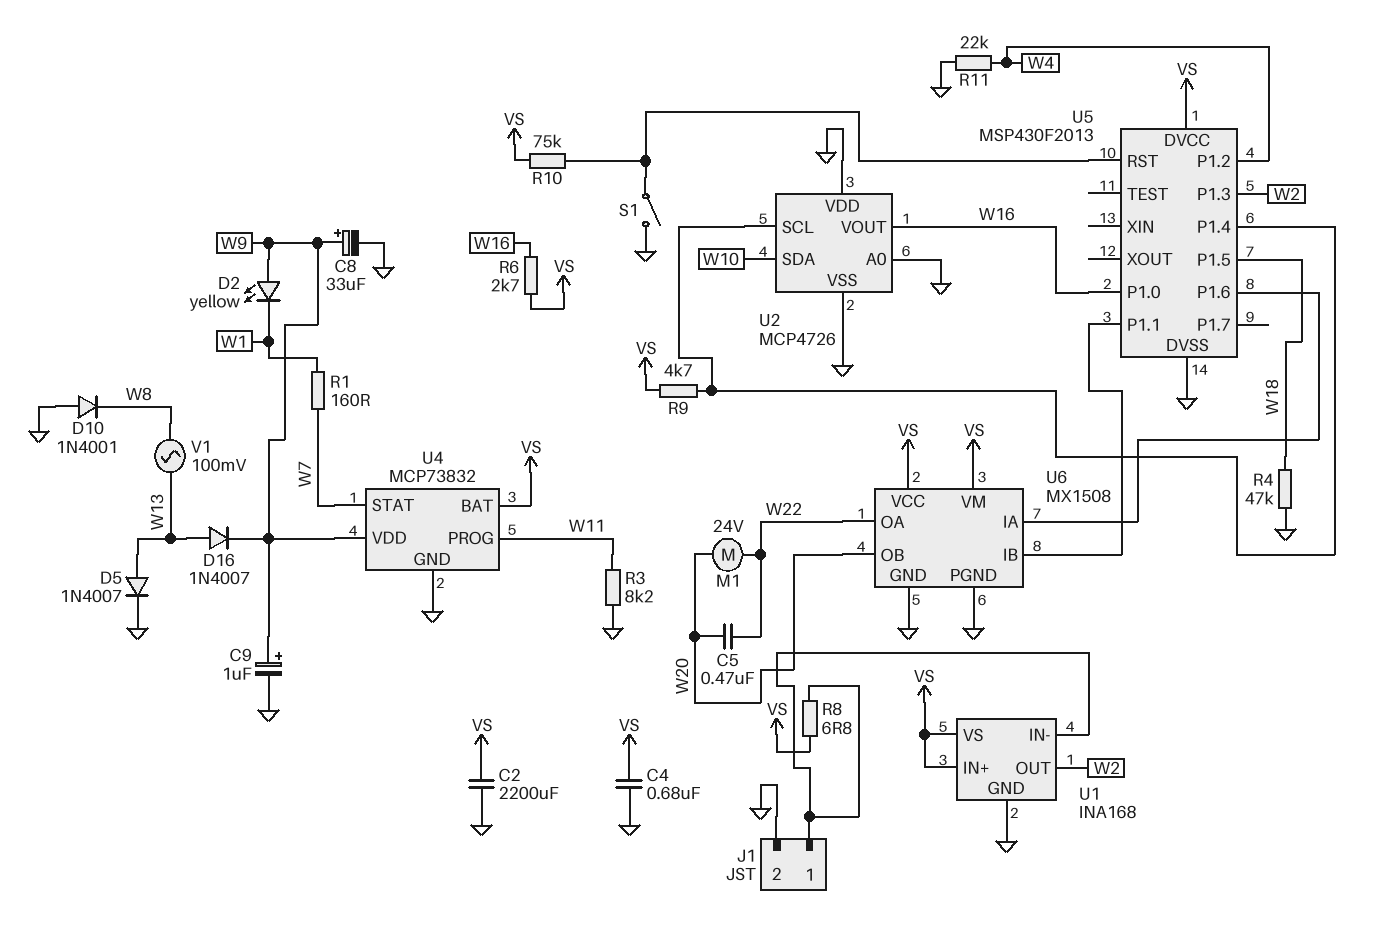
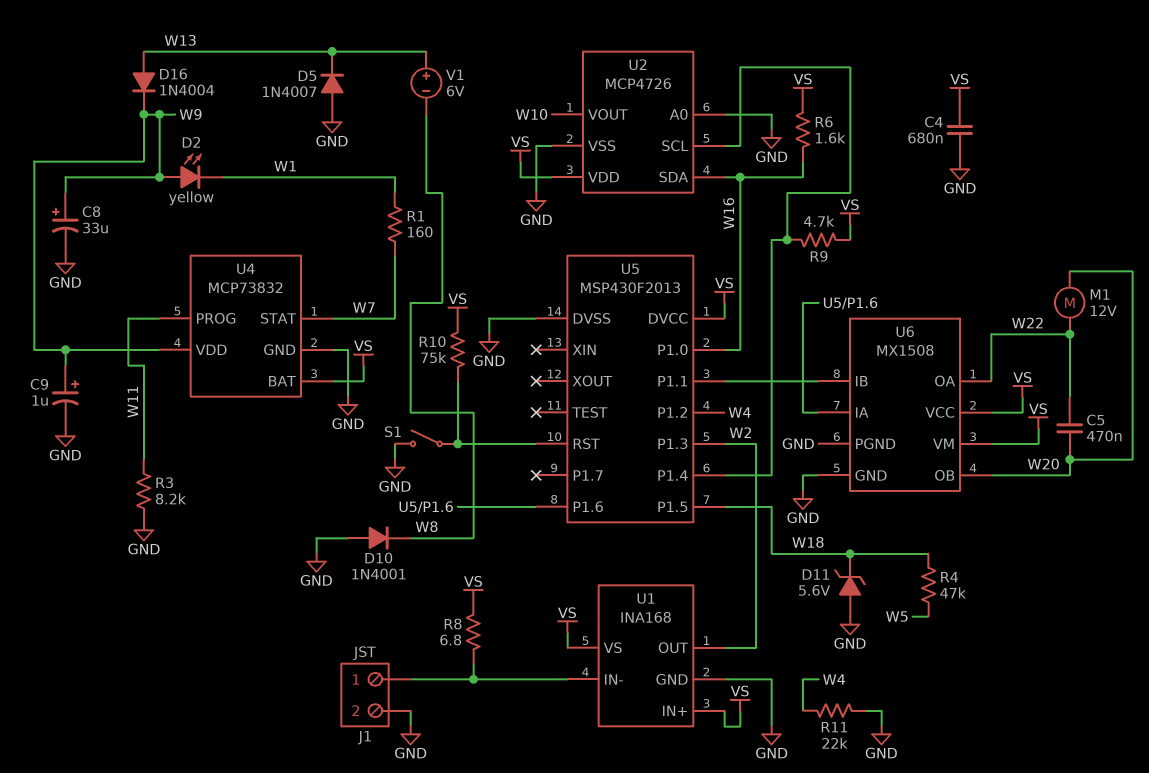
C2: 2200uF (GND, VS) -> none
D5: diode 1N4007 (A W13, K GND) -> diode 1N4007 (A GND, K W13)
D11: none -> zener 5.6V (A GND, K W18)
D16: diode 1N4007 (A W13, K W9) -> diode 1N4004 (A W13, K W9)
M1: motor 24V (W20, W22) -> motor 12V (W20, W22)
R4: 47k (GND, W18) -> 47k (W5, W18)
R6: 2.7k (VS, W16) -> 1.6k (VS, W16)
U2 pin SDA: W10 -> W16
U2 pin VDD: GND -> VS
U2 pin VOUT: W16 -> W10
V1: AC 100mV (W8, W13) -> 6V (plus W13, minus W8)

